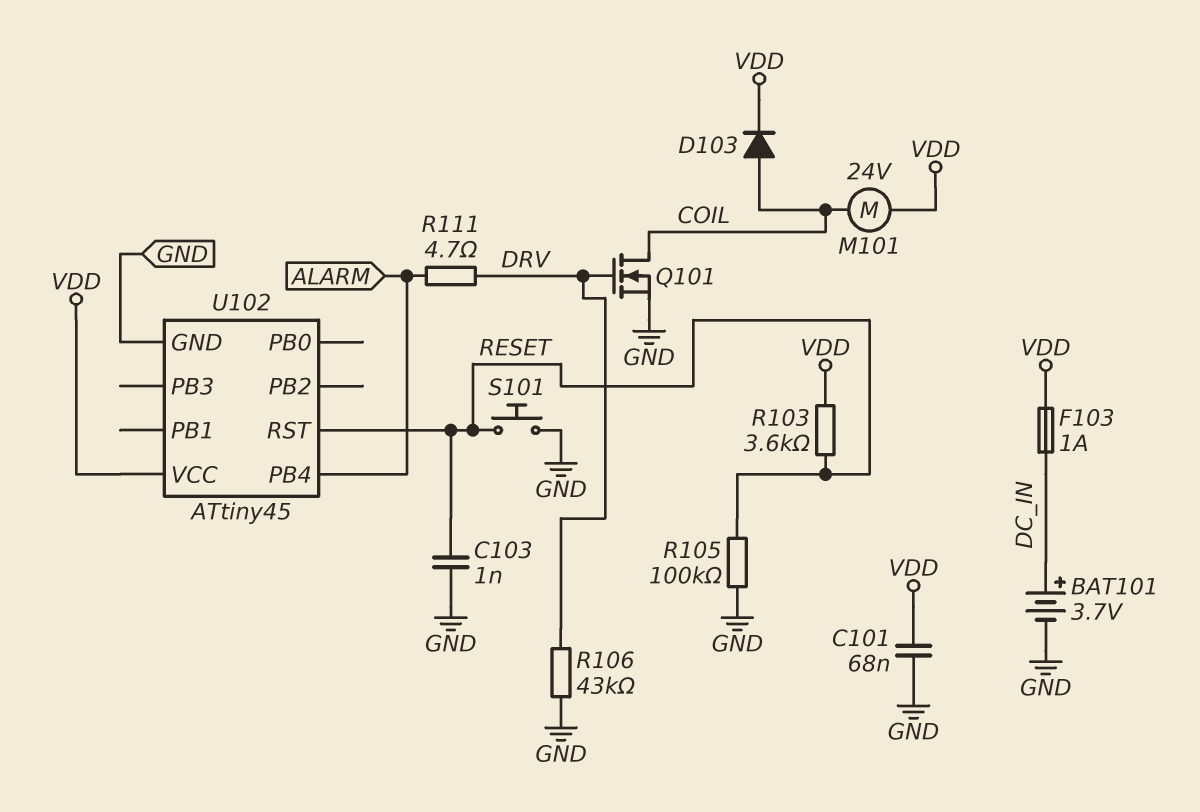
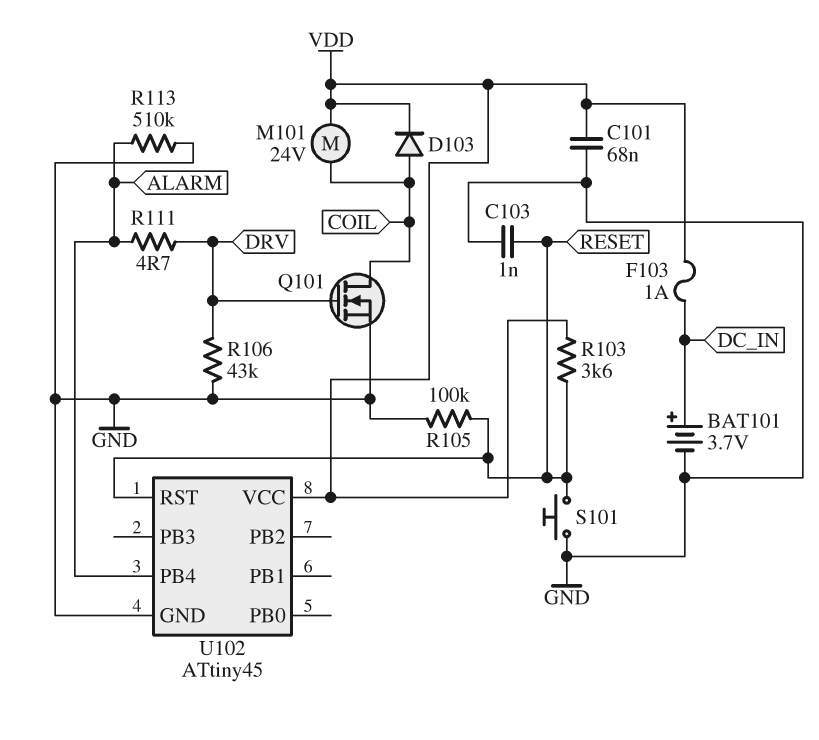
R113: none -> 510k (ALARM, GND)

